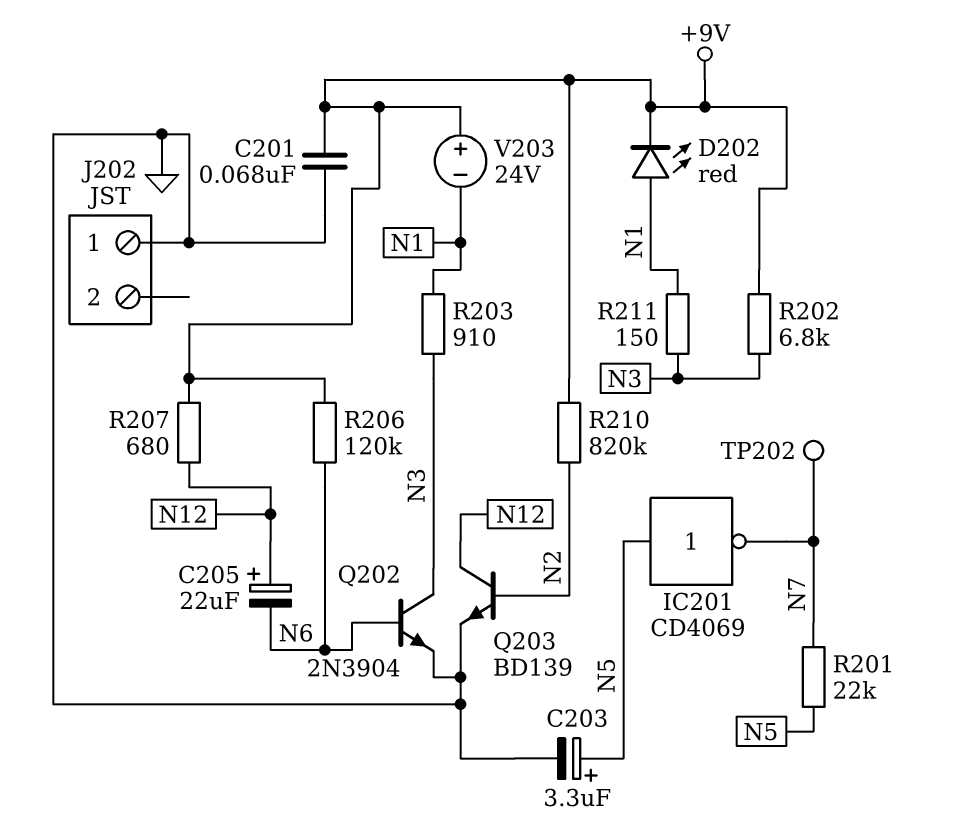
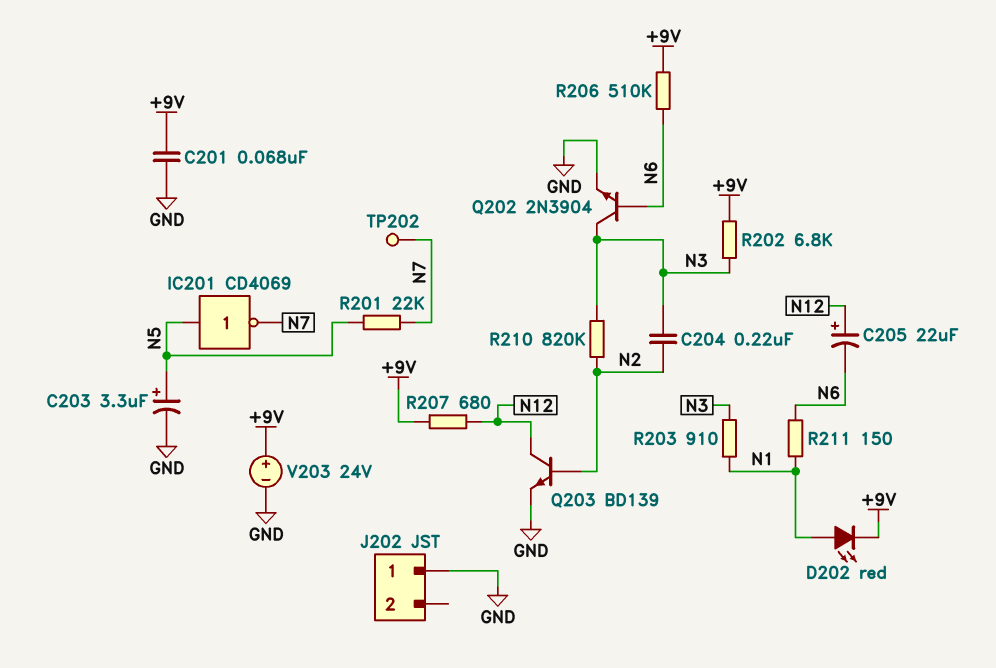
C204: none -> 220nF (N2, N3)
R206: 120k (+9V, N6) -> 510k (+9V, N6)
R210: 820k (+9V, N2) -> 820k (N2, N3)
R211: 150 (N1, N3) -> 150 (N1, N6)
V203: 24V (plus +9V, minus N1) -> 24V (plus +9V, minus GND)

